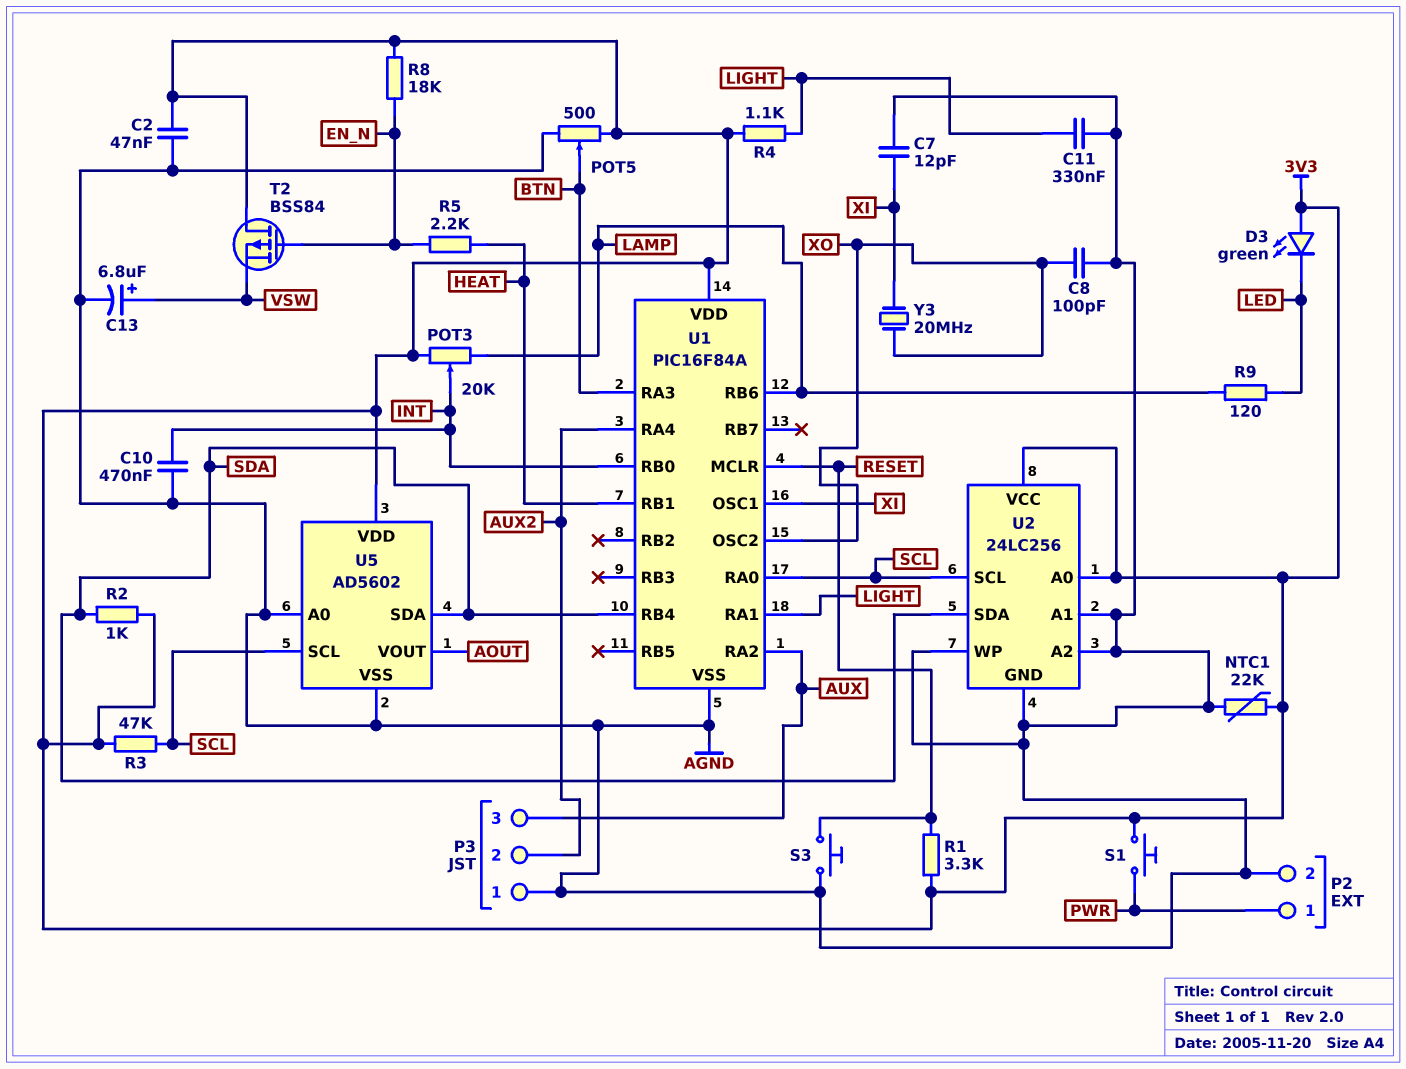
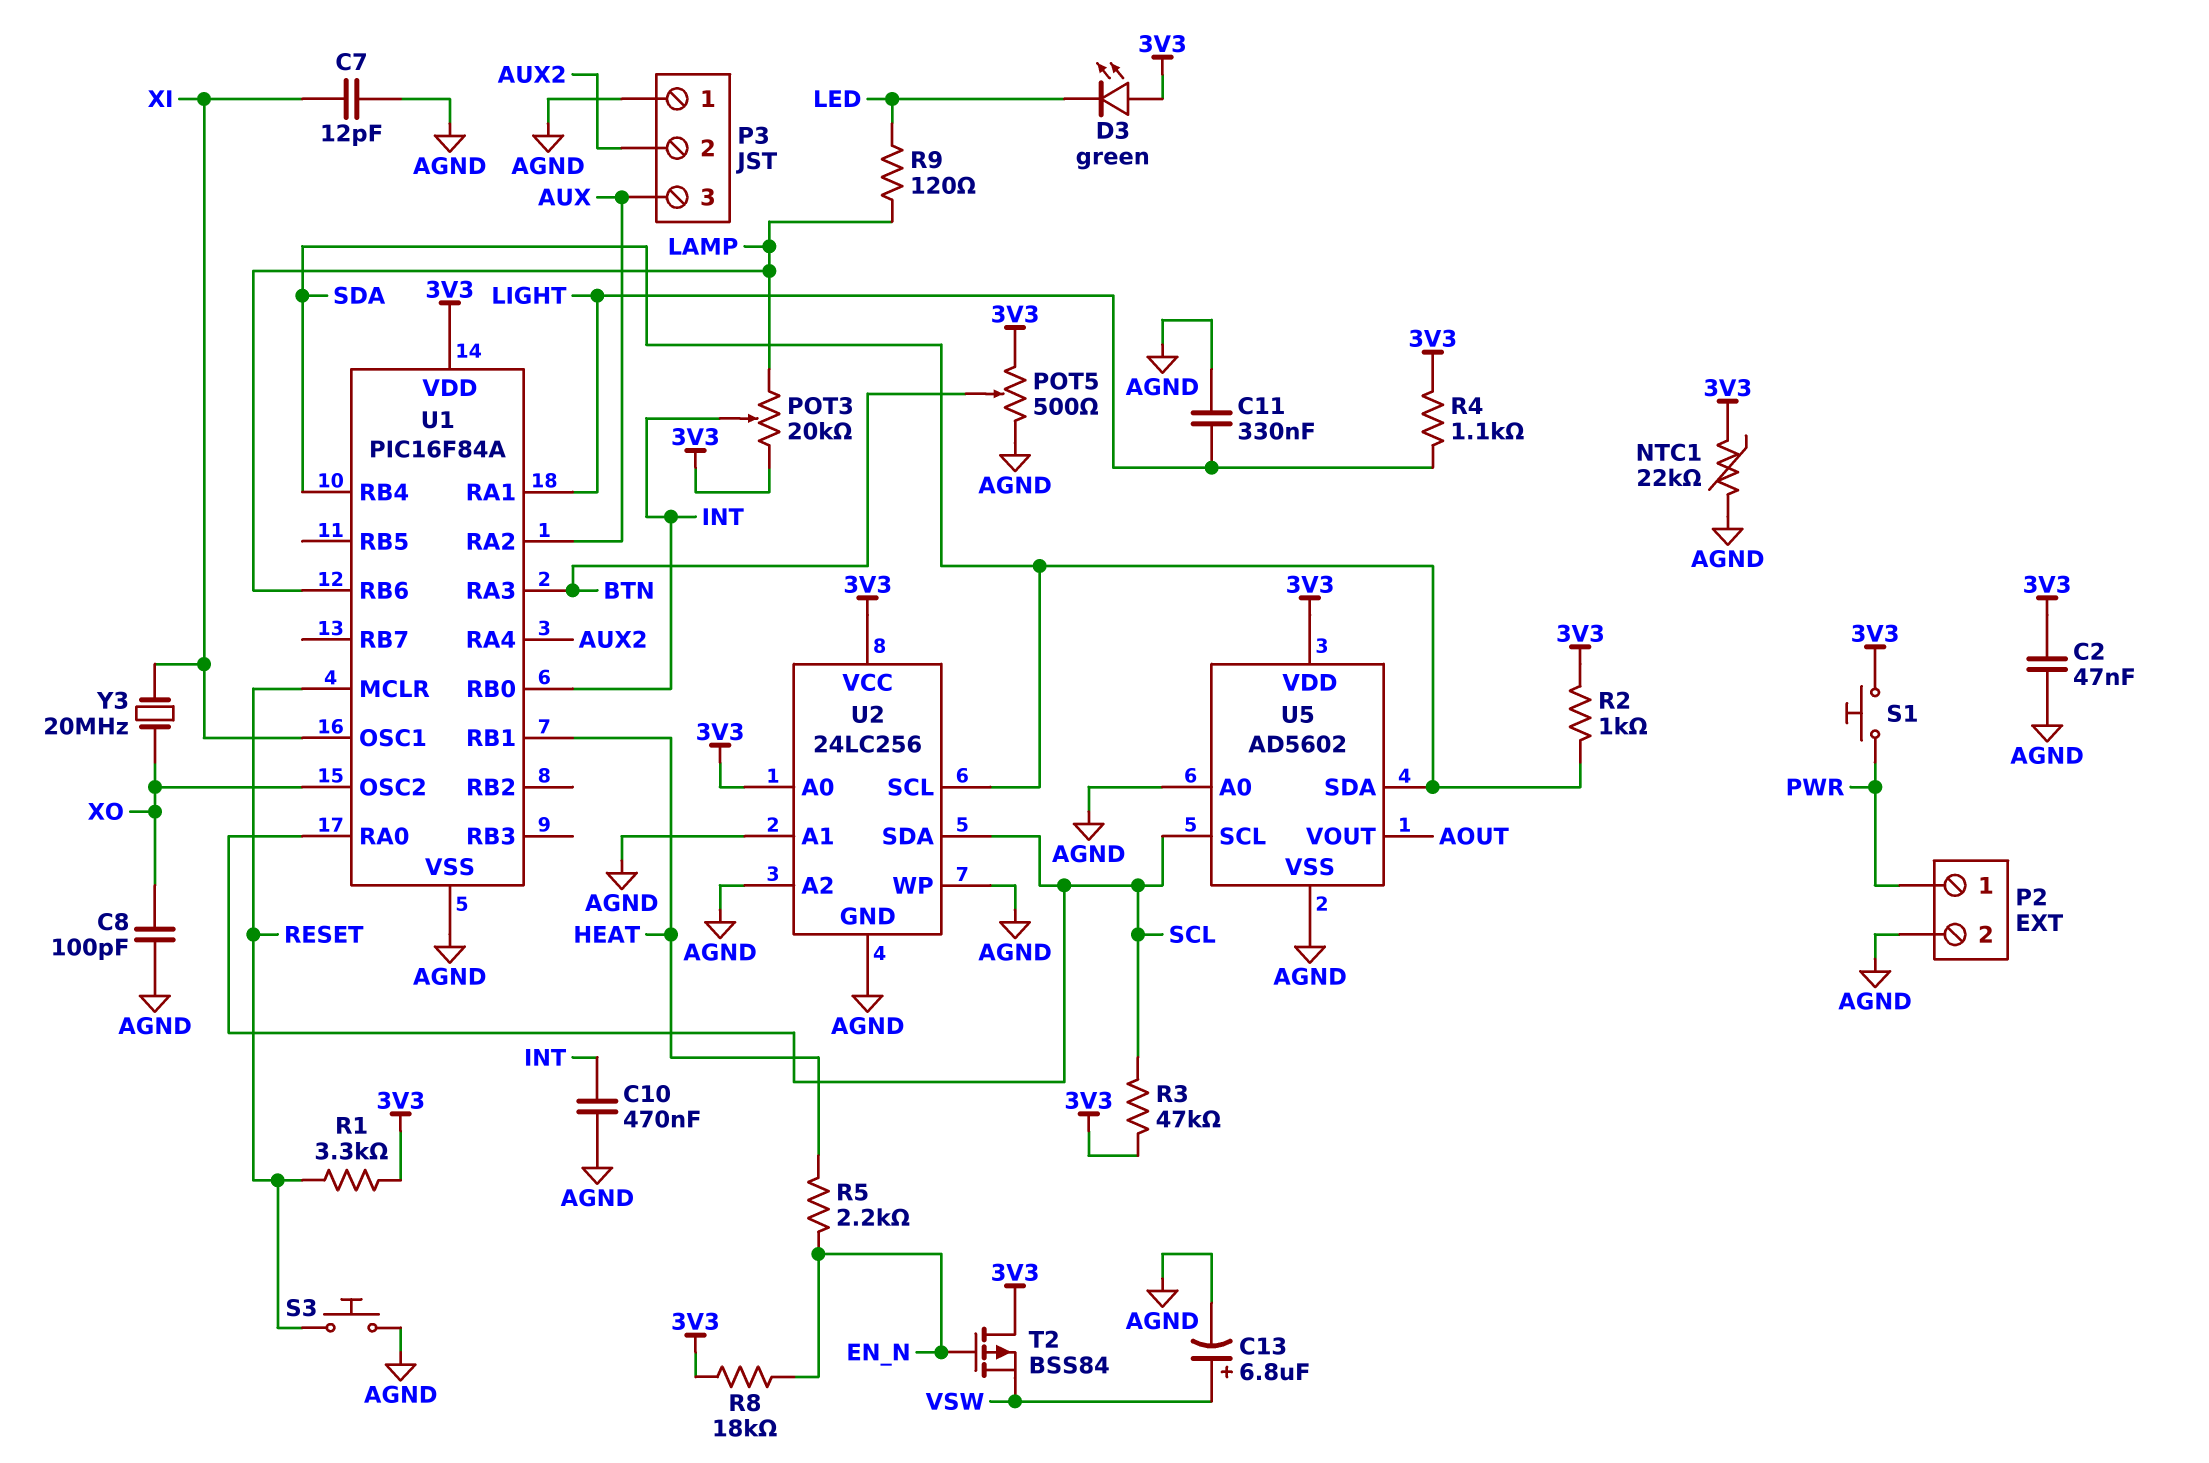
U2 pin SCL: SCL -> SDA
U2 pin SDA: SDA -> SCL

